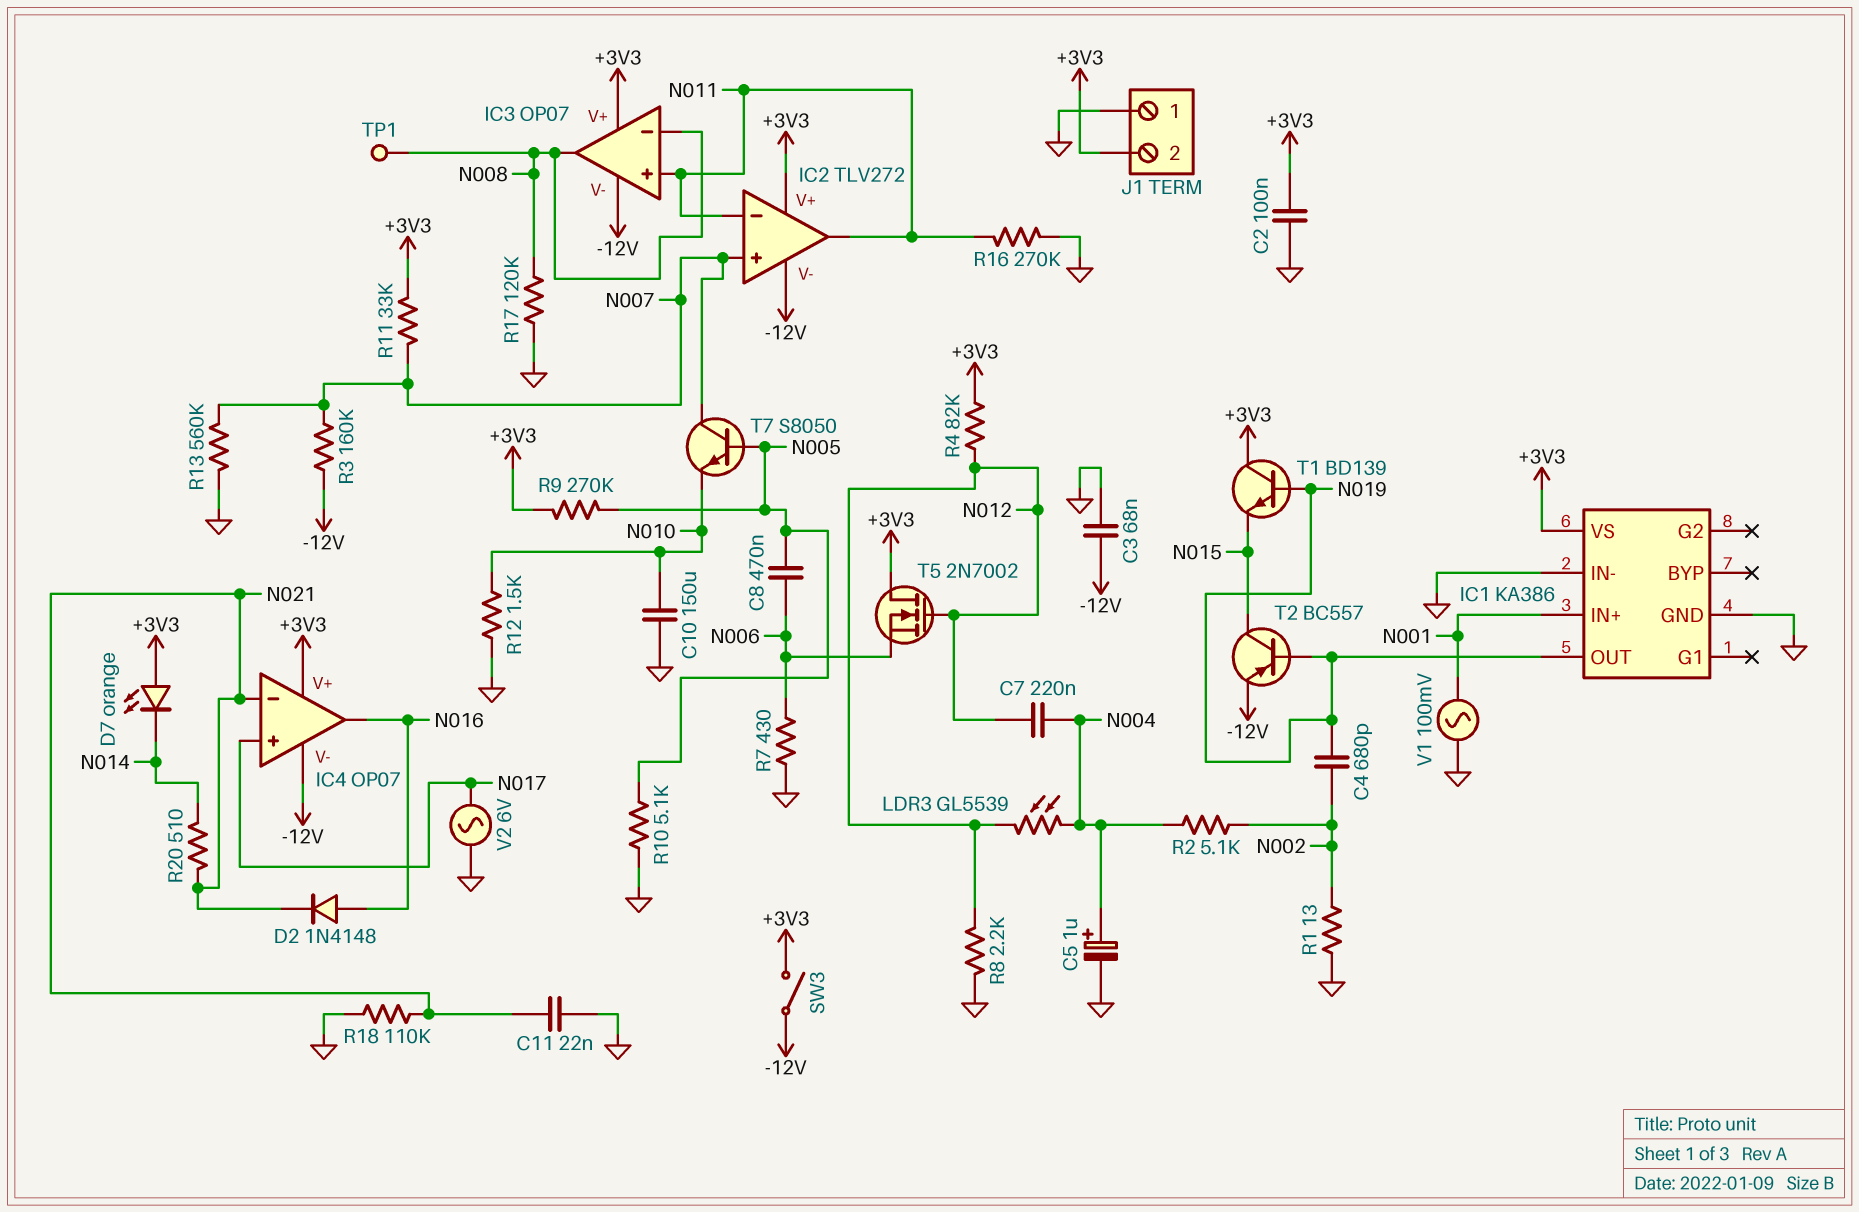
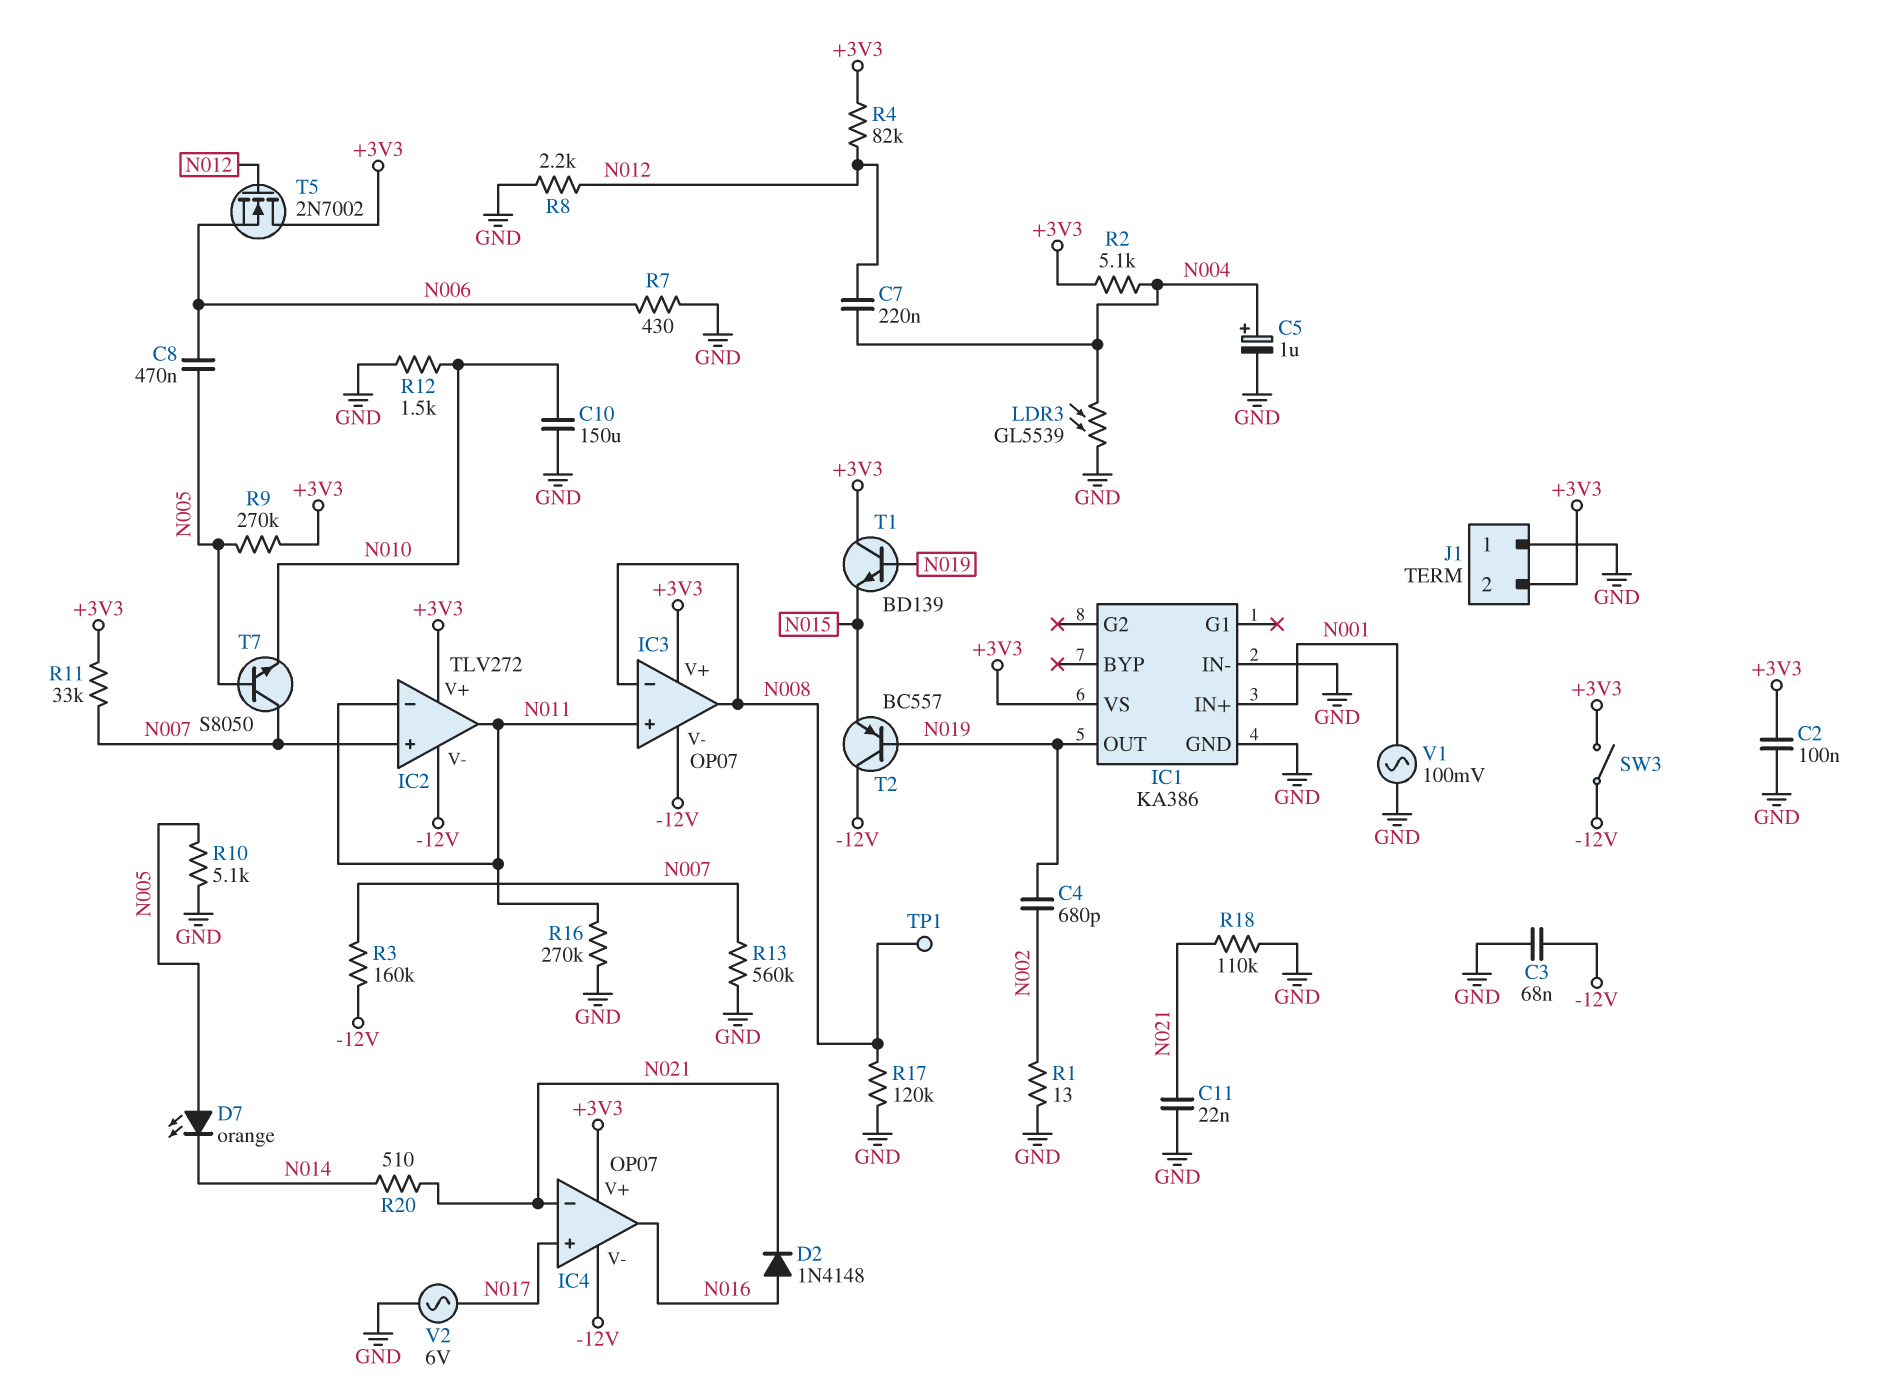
D7: LED orange (A +3V3, K N014) -> LED orange (A N005, K N014)
LDR3: GL5539 (N004, N012) -> GL5539 (GND, N004)
R2: 5.1k (N002, N004) -> 5.1k (+3V3, N004)
T2: PNP BC557 (B N019, C N015, E -12V) -> PNP BC557 (B N019, C -12V, E N015)

